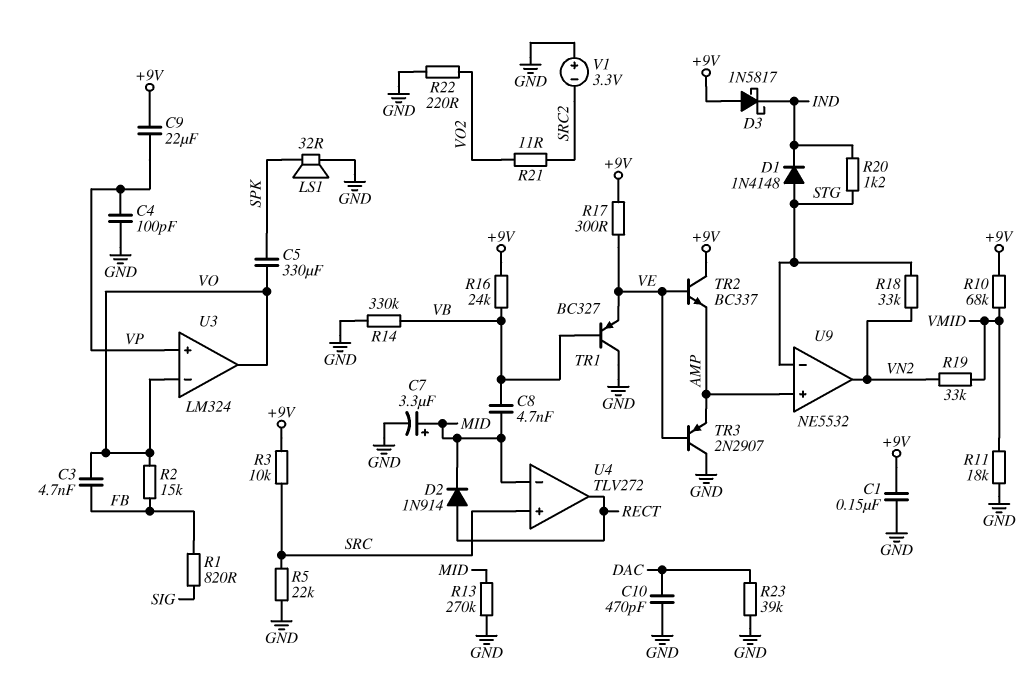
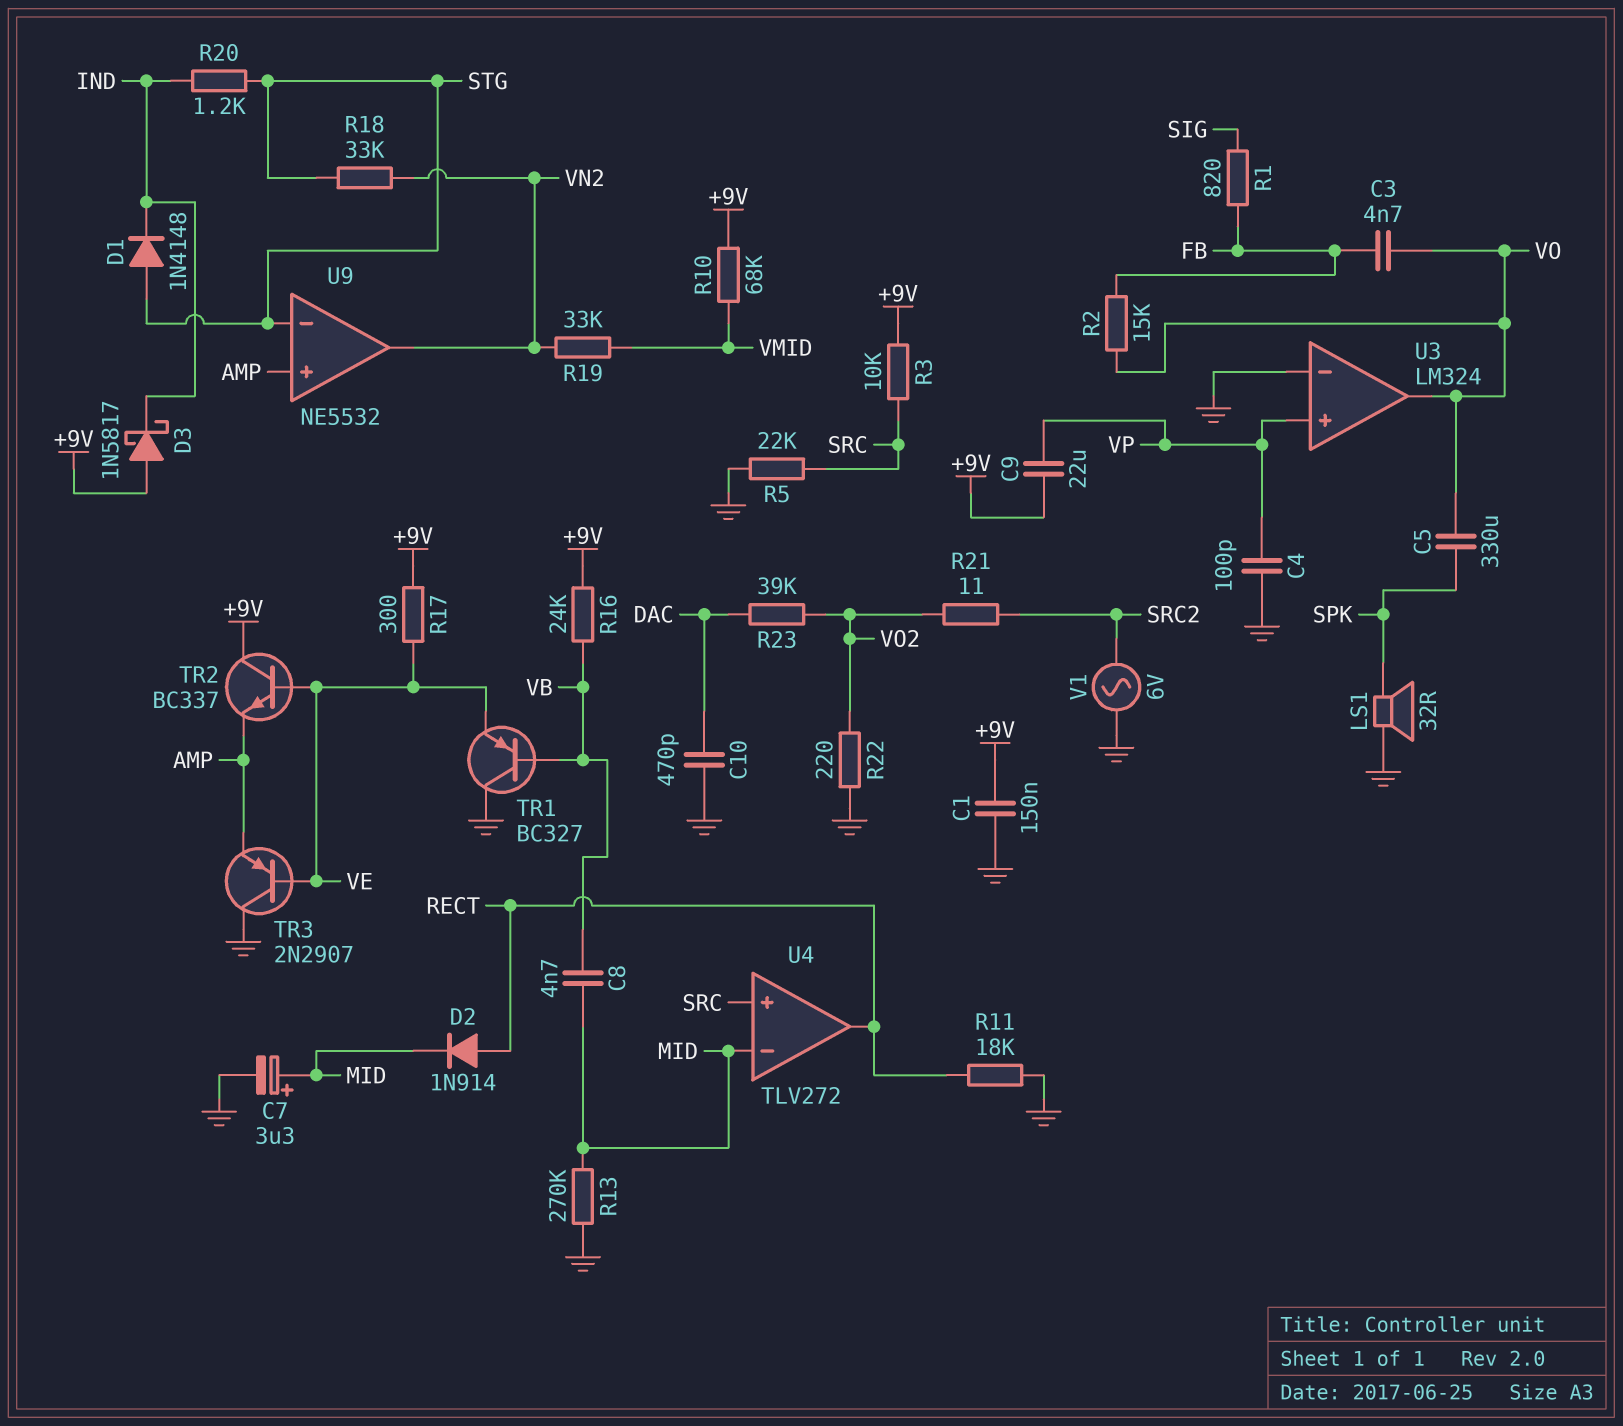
R11: 18k (GND, VMID) -> 18k (GND, RECT)
R14: 330k (GND, VB) -> none
R23: 39k (DAC, GND) -> 39k (DAC, VO2)
U3 pin in-: VO -> GND
V1: 3.3V (plus GND, minus SRC2) -> AC 6V (GND, SRC2)

